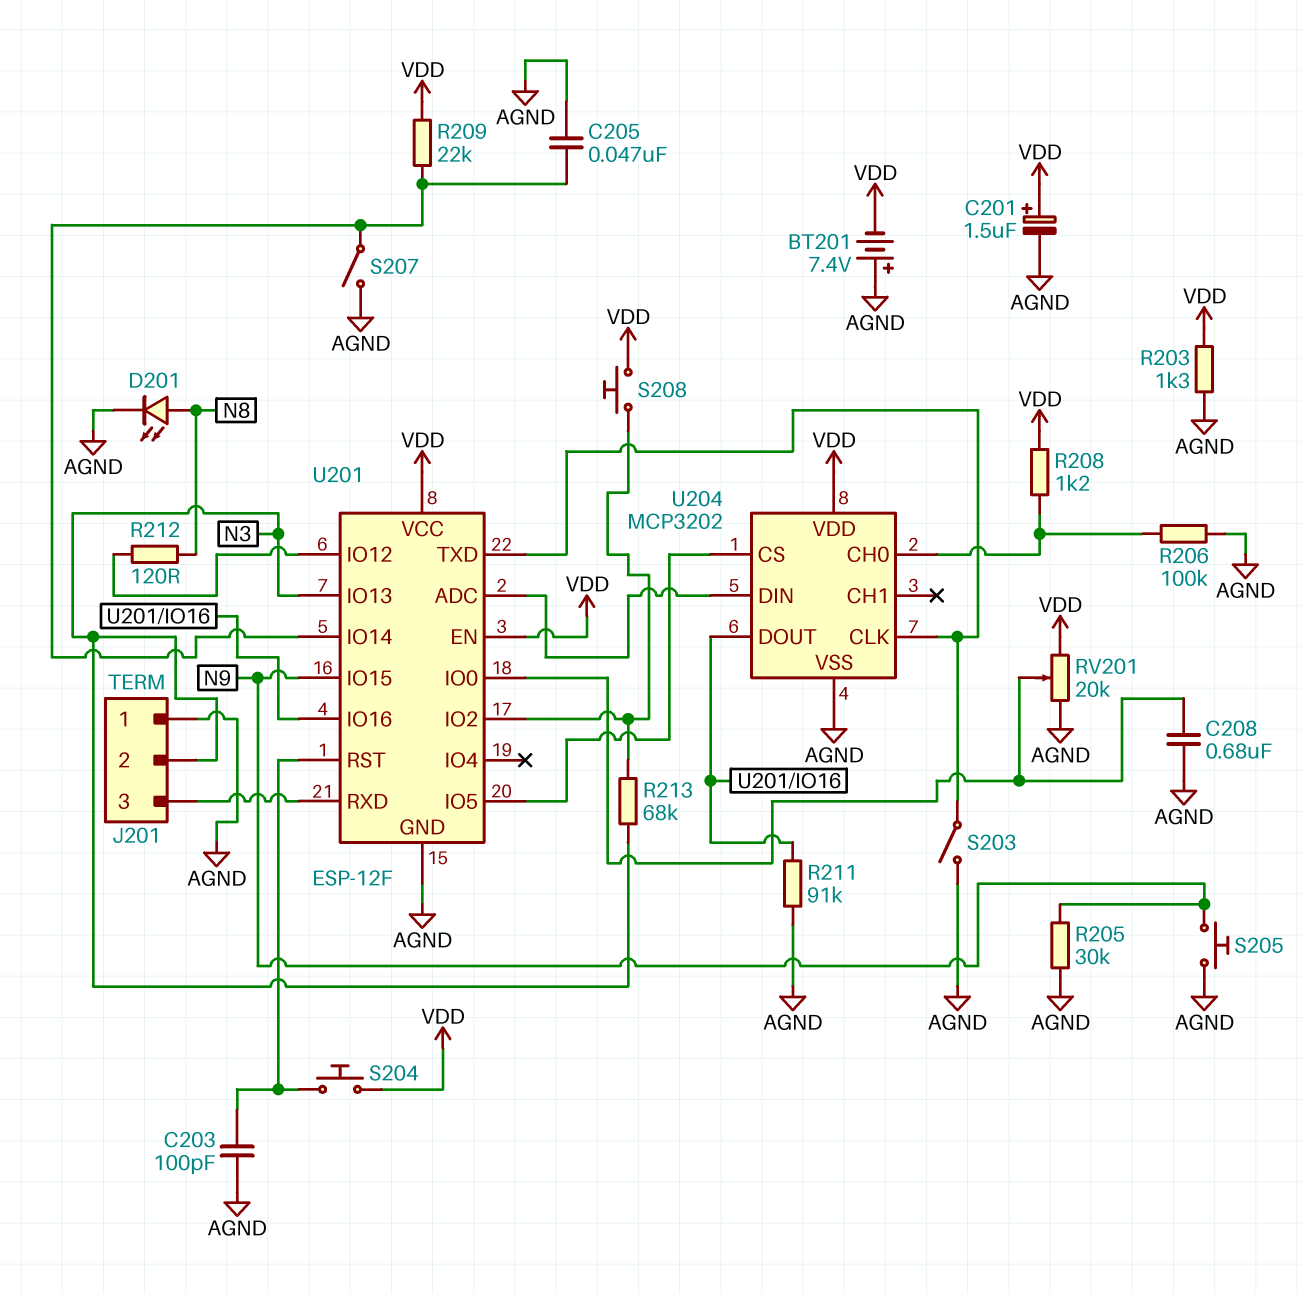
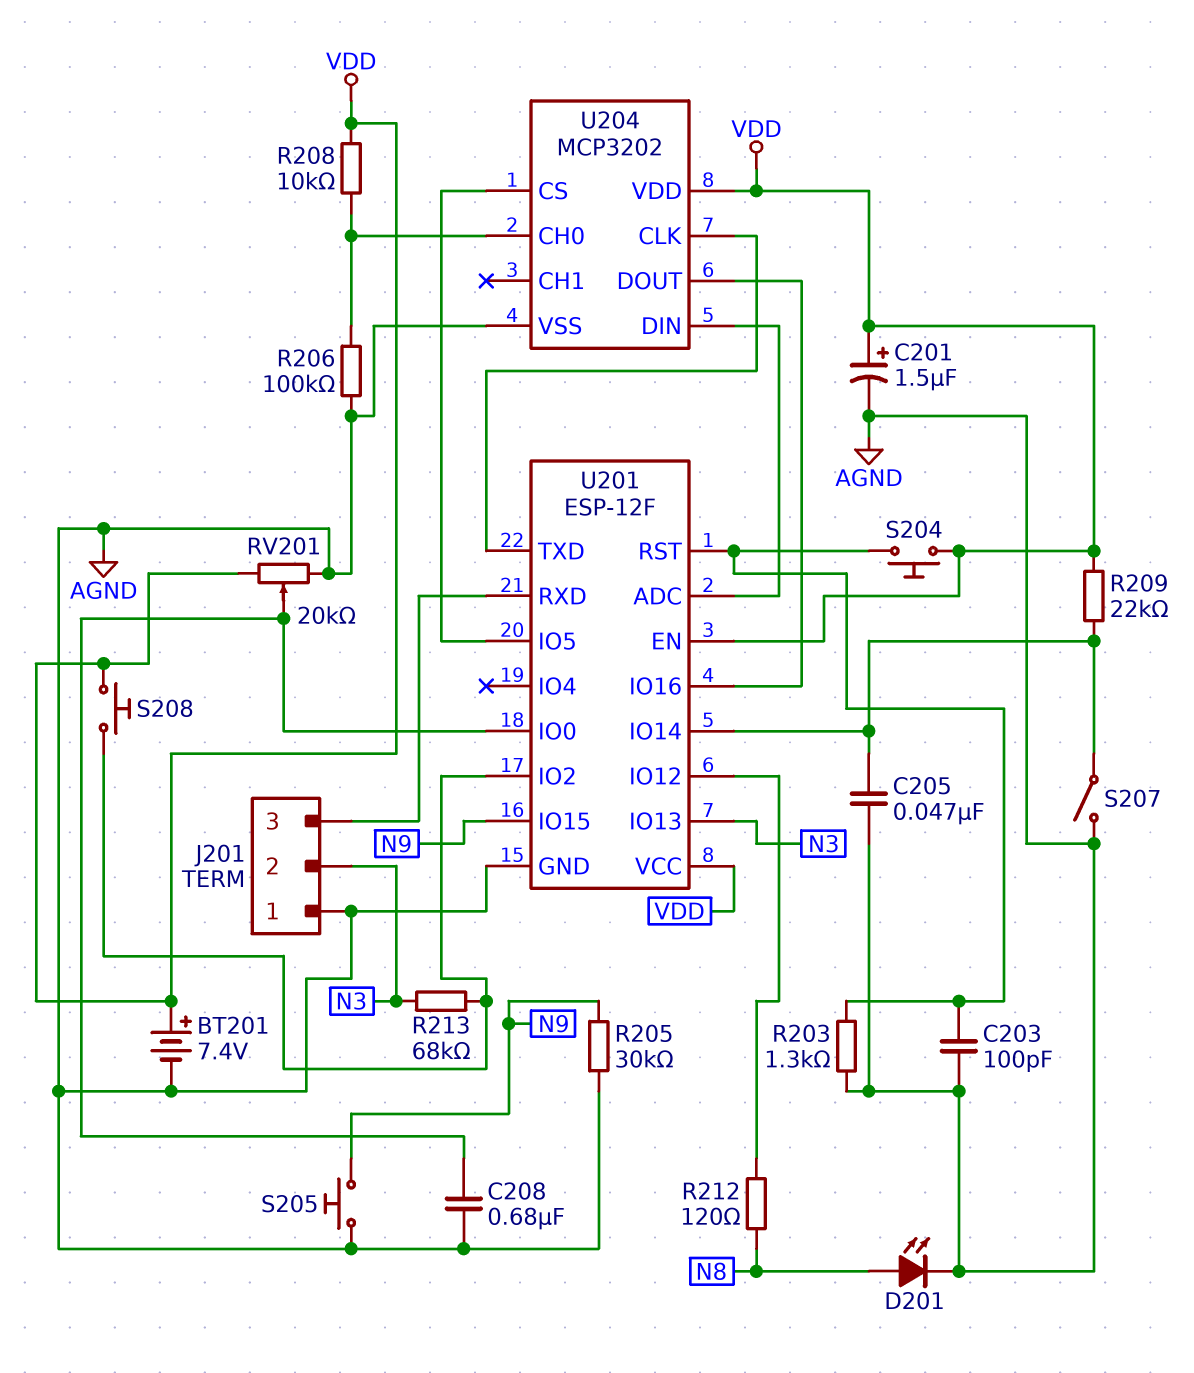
BT201: 7.4V (plus AGND, minus VDD) -> 7.4V (plus VDD, minus AGND)
R203: 1.3k (AGND, VDD) -> 1.3k (AGND, U201/RST)
R208: 1.2k (U204/CH0, VDD) -> 10k (U204/CH0, VDD)
R211: 91k (AGND, U201/IO16) -> none
S203: switch (AGND, U201/TXD) -> none

